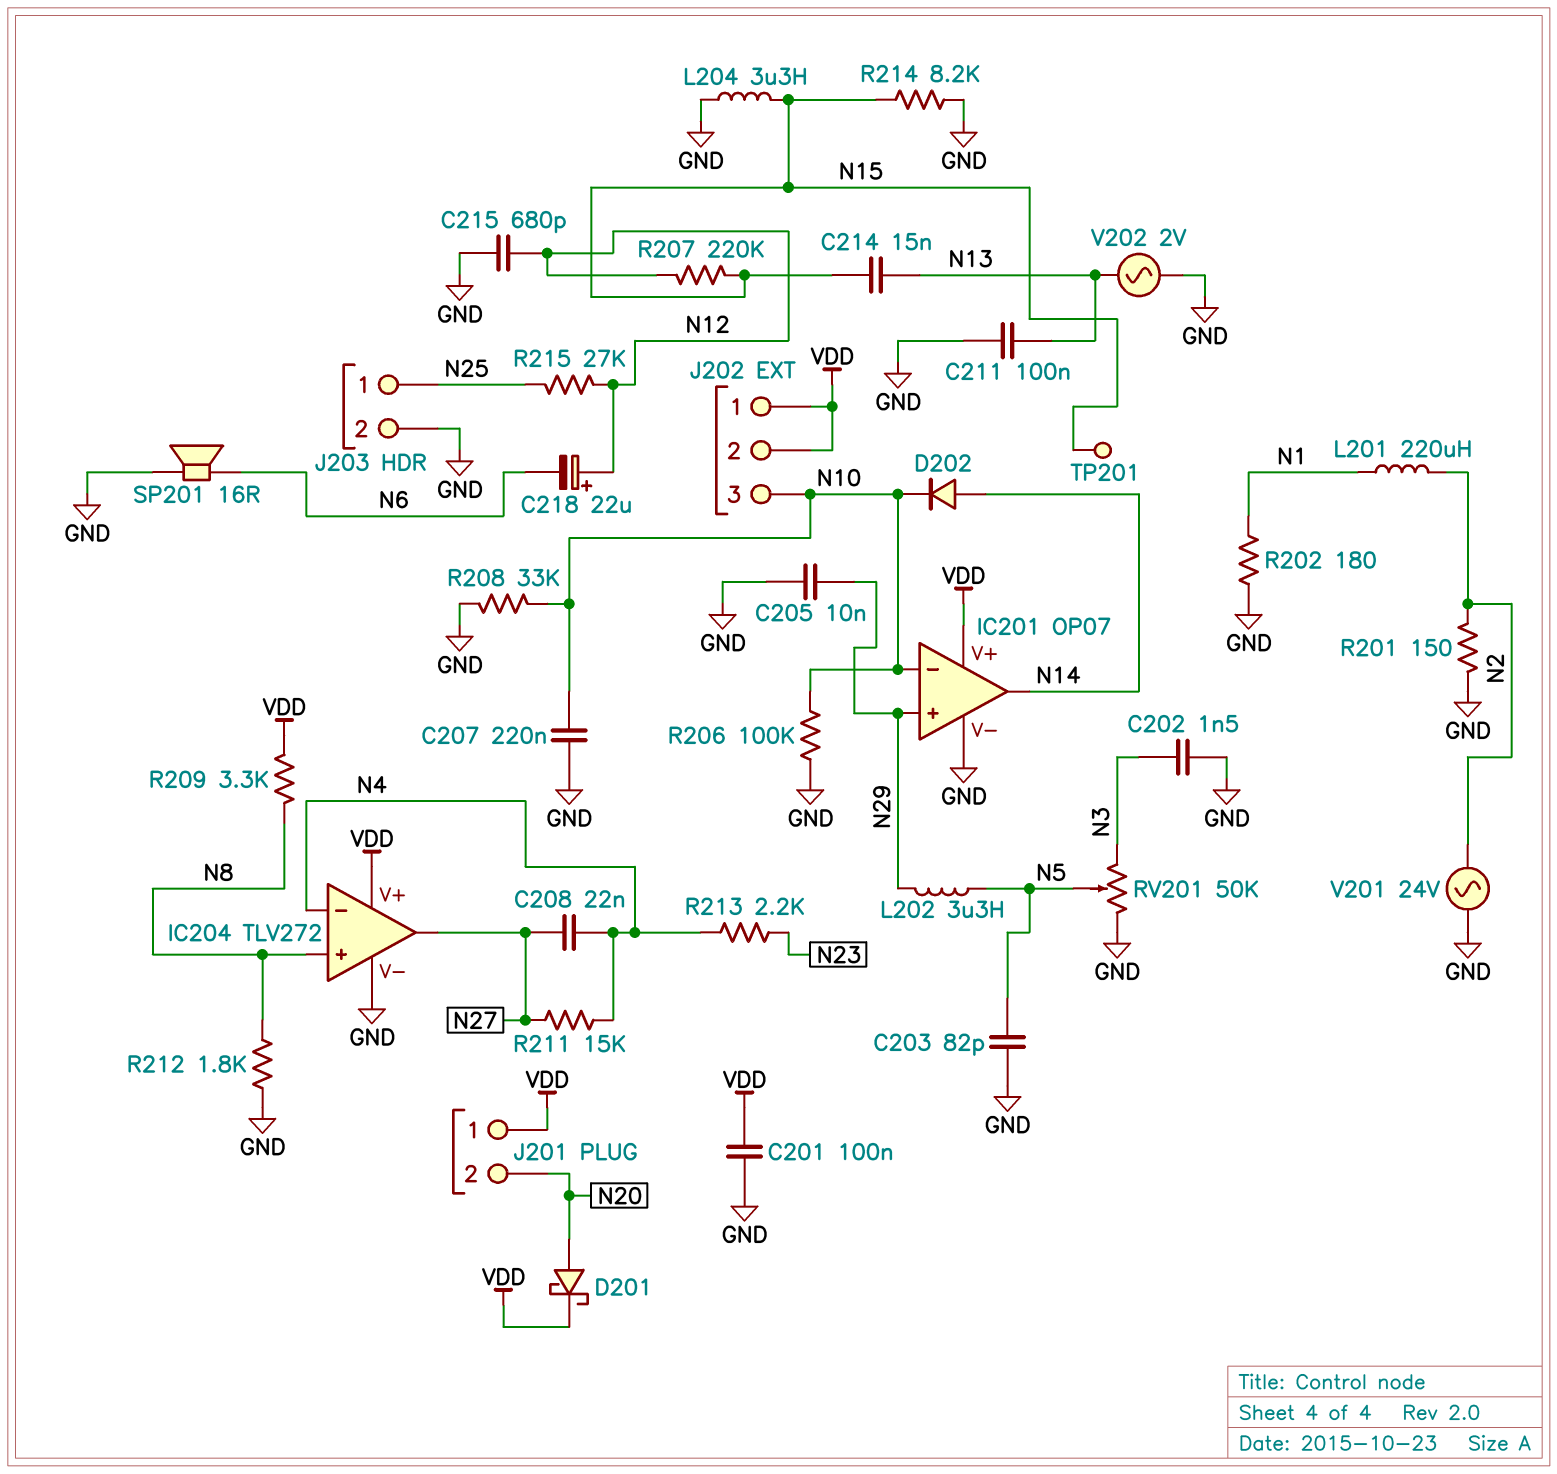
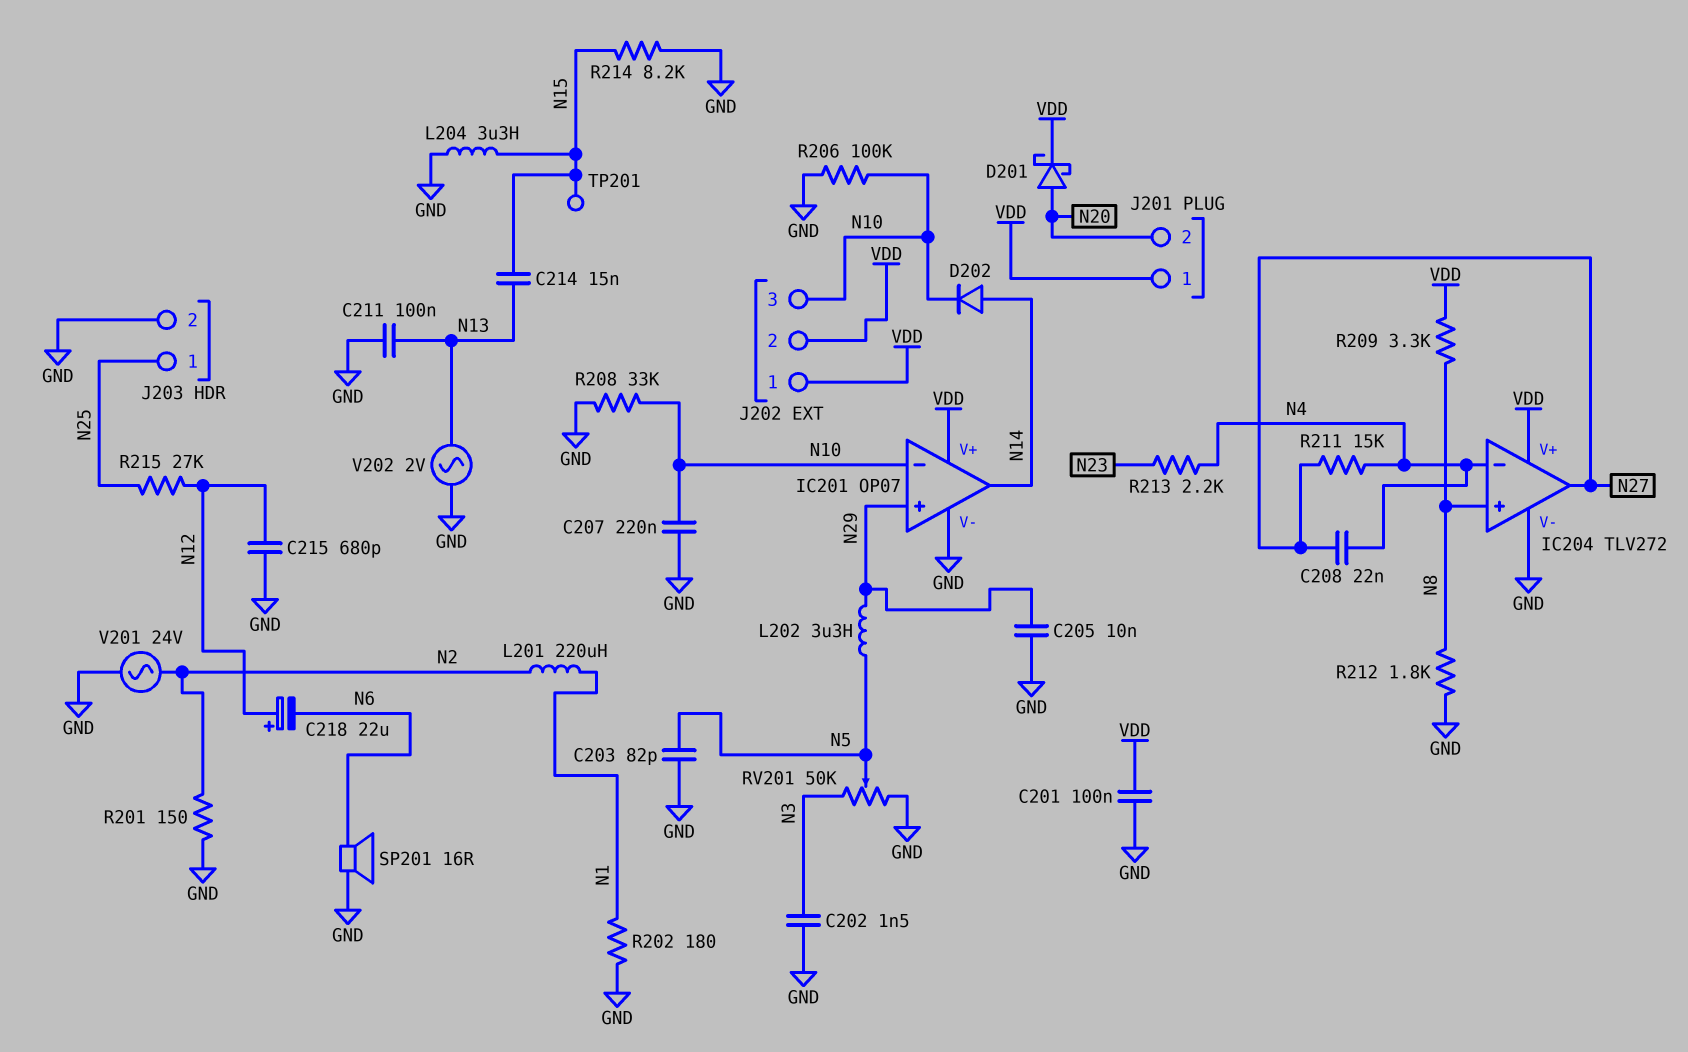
R207: 220k (N12, N15) -> none

